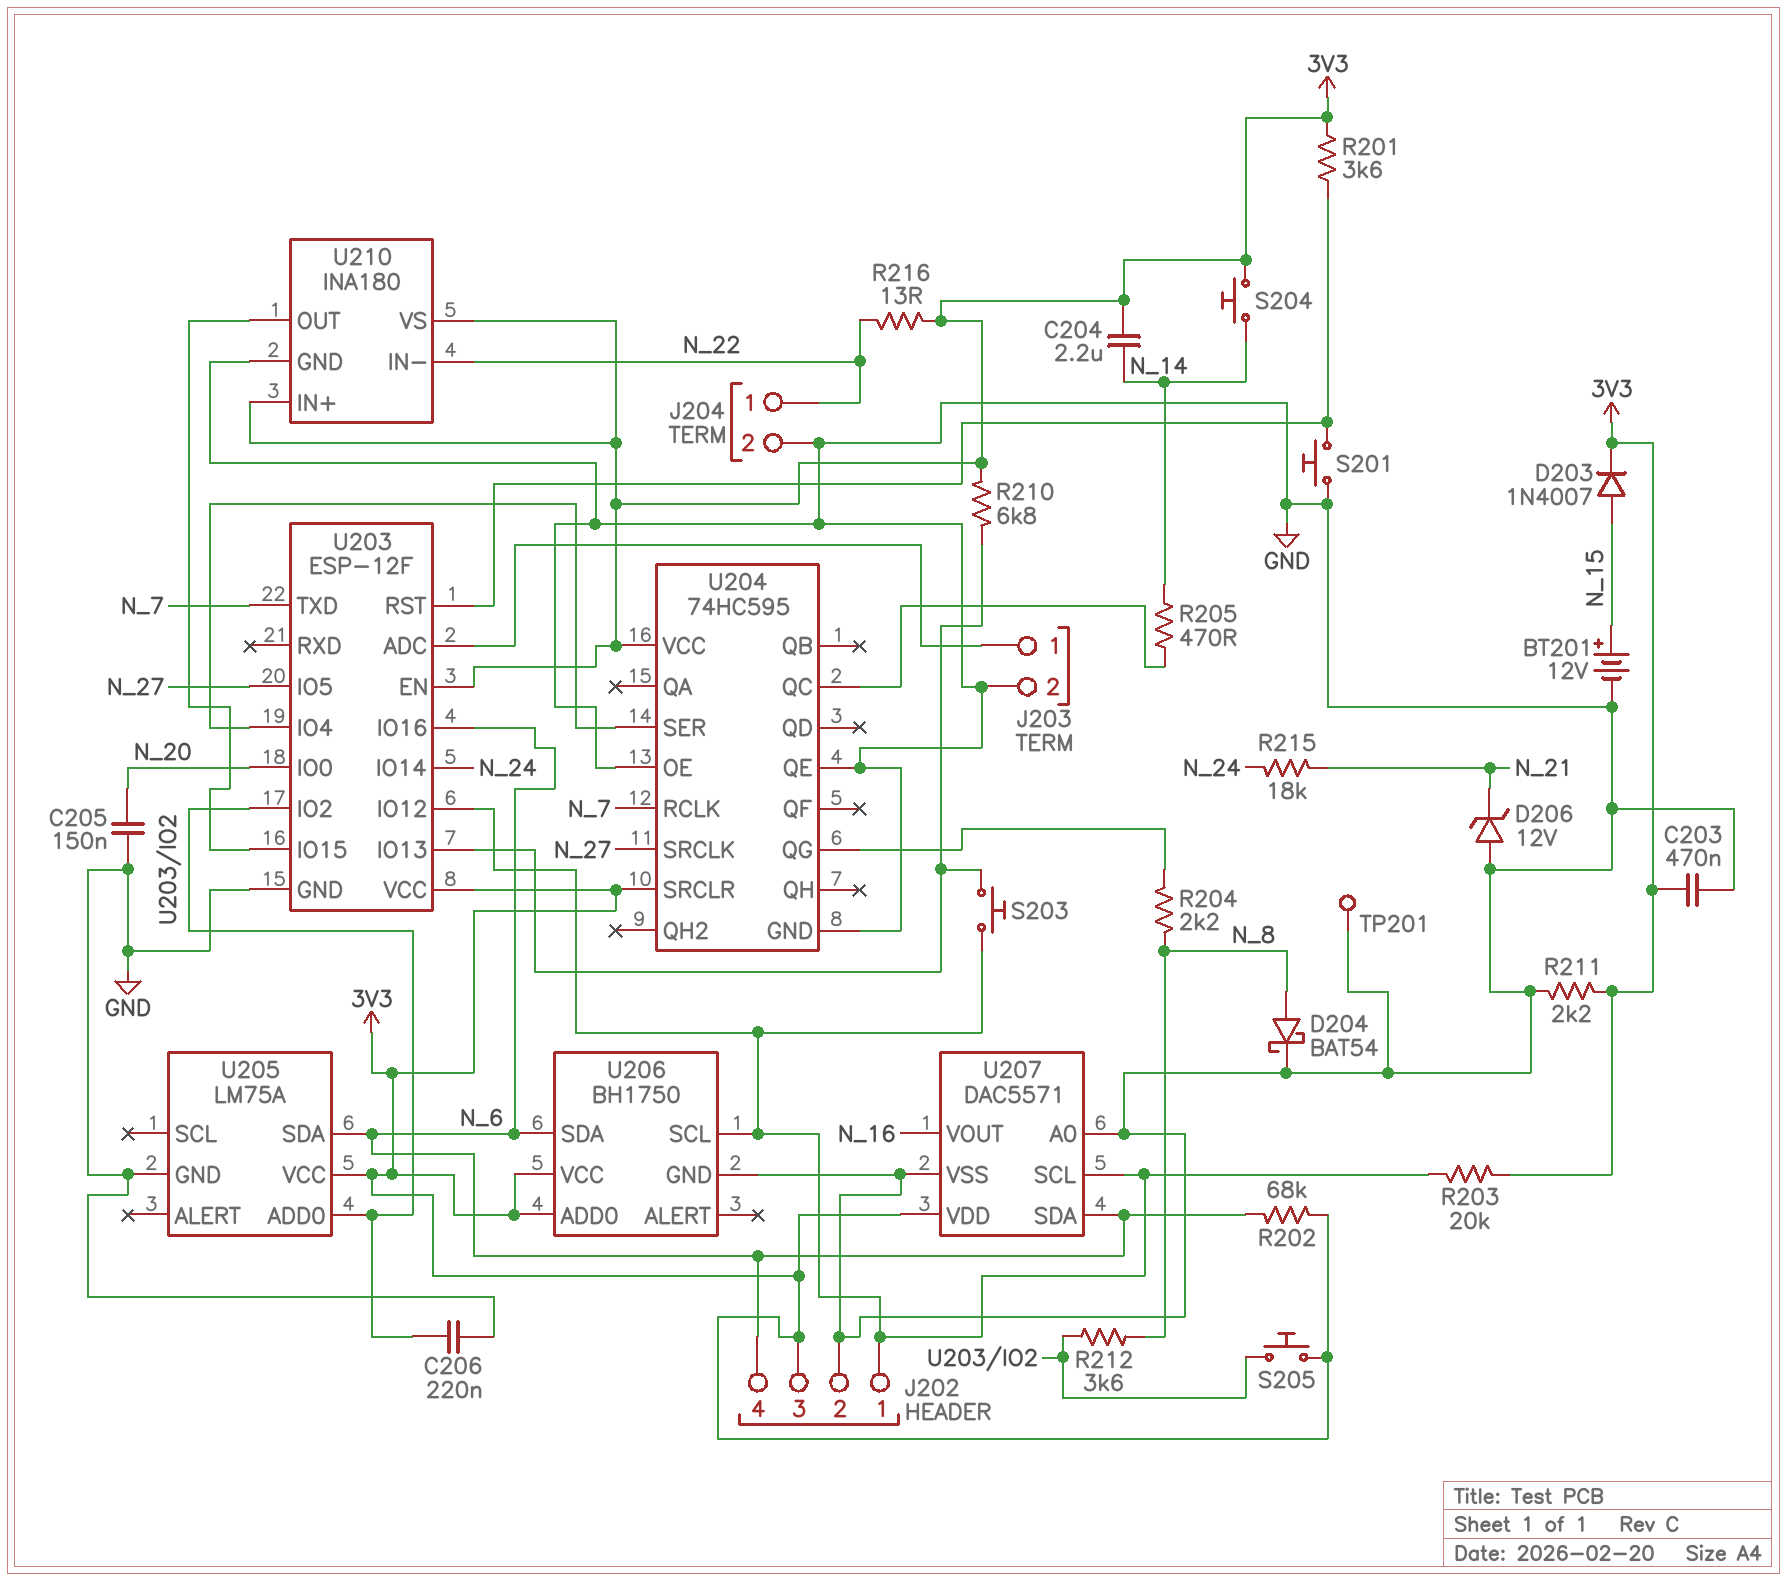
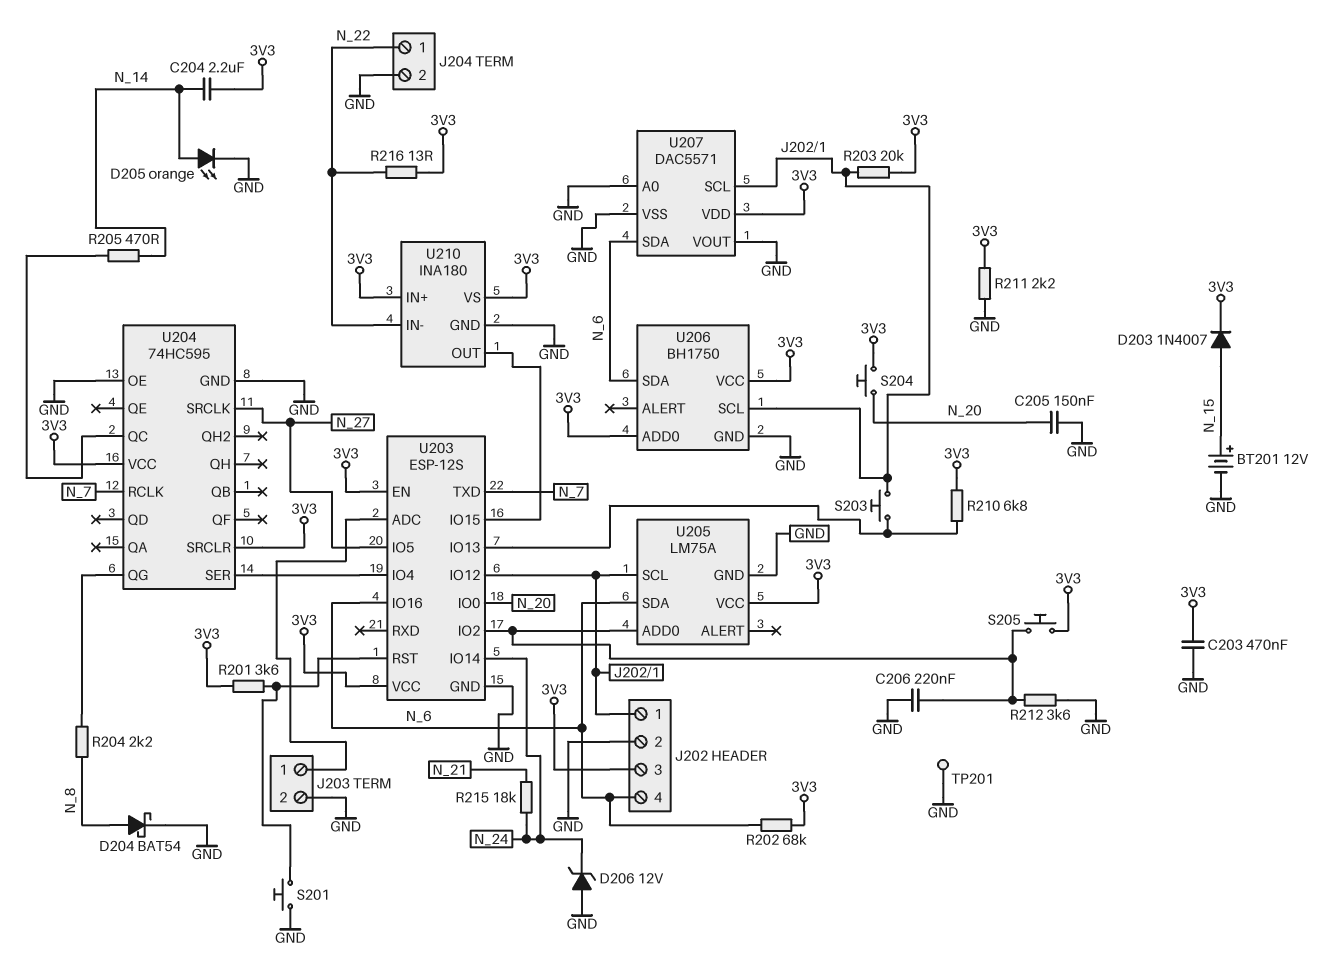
D205: none -> LED orange (A N_14, K GND)
D206: zener 12V (A GND, K N_21) -> zener 12V (A GND, K N_24)
R212: 3.6k (N_8, U203/IO2) -> 3.6k (GND, U203/IO2)
S204: button (3V3, N_14) -> button (3V3, N_20)
U203: ESP-12F -> ESP-12S
U204 pin QE: GND -> none
U205 pin SCL: none -> J202/1
U207 pin VOUT: N_16 -> GND

